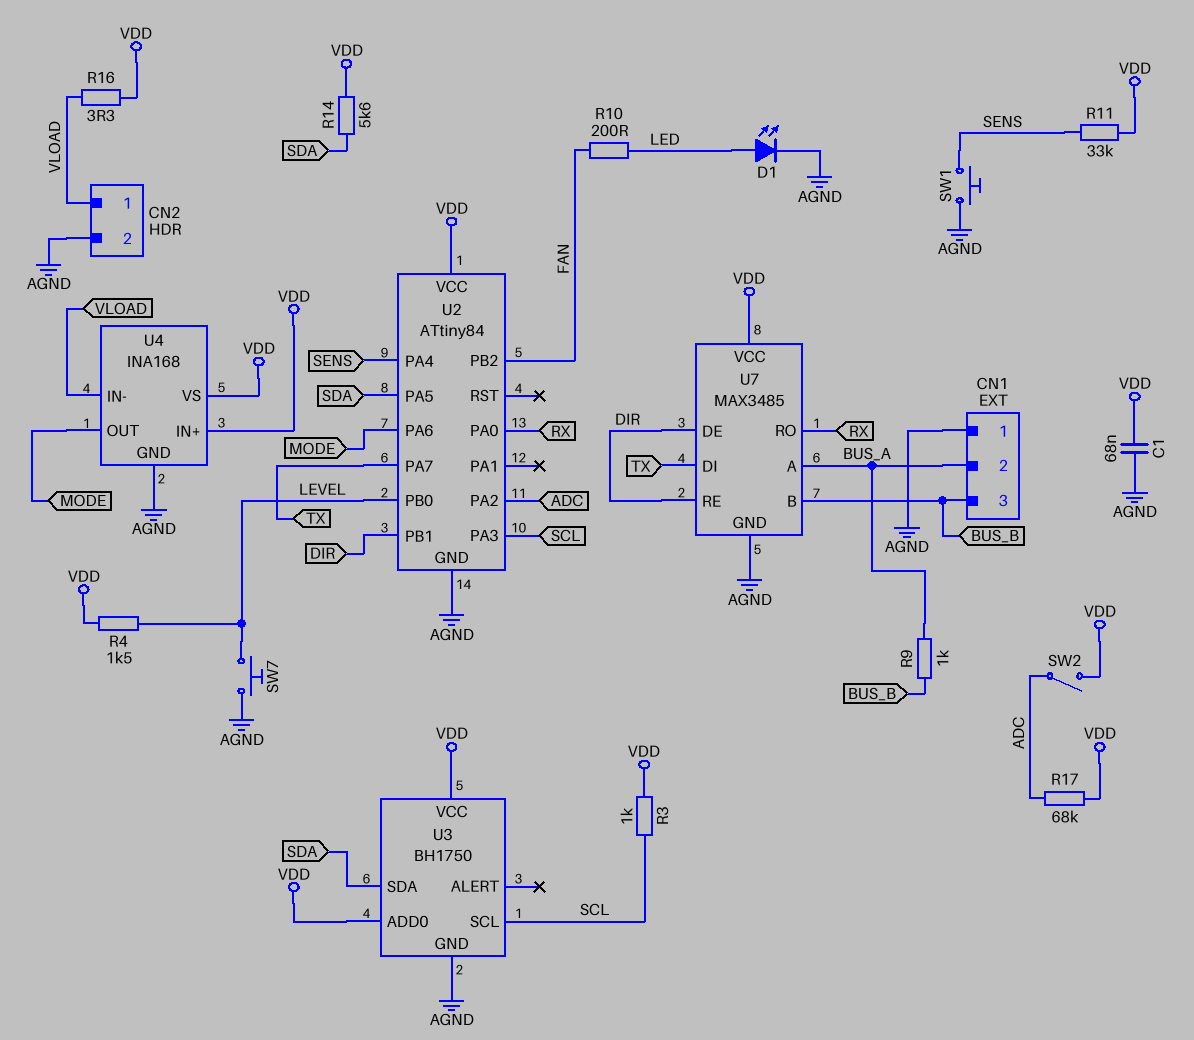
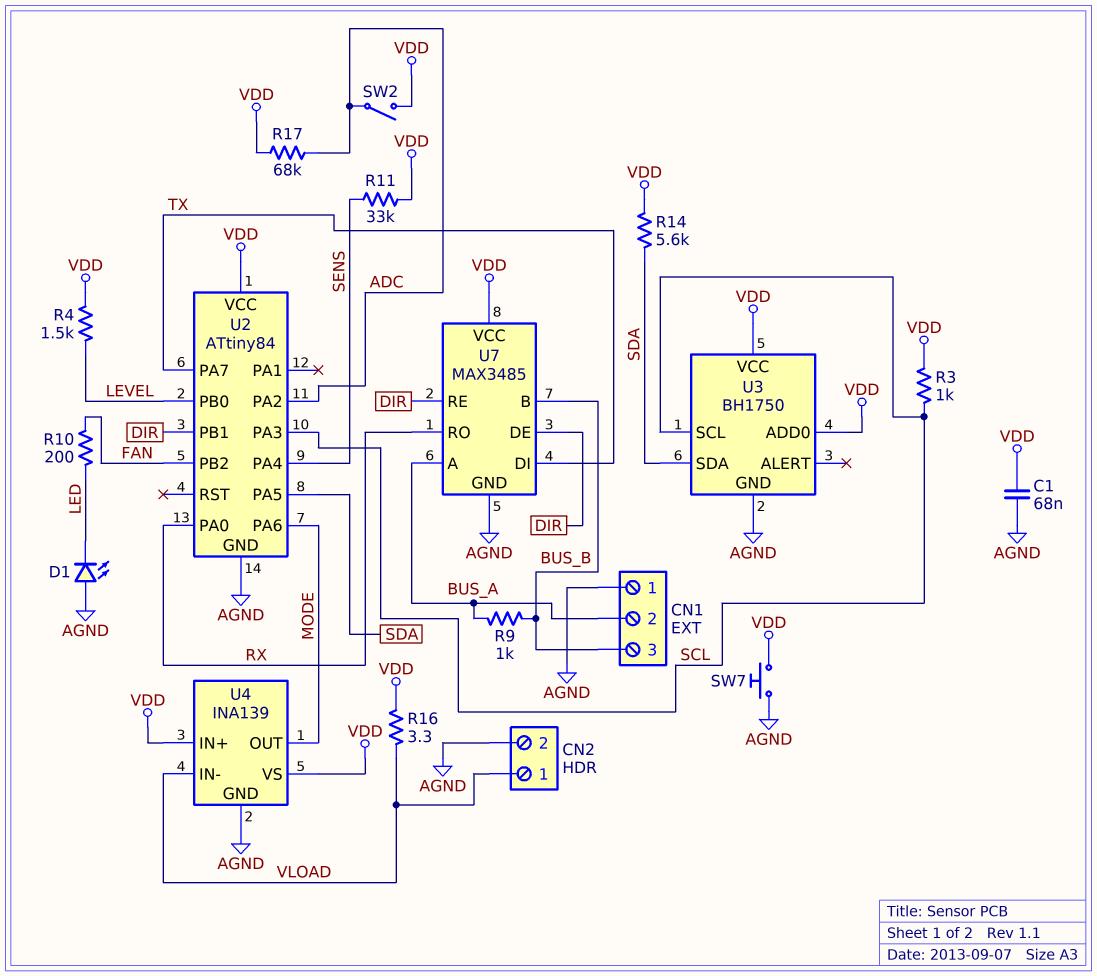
D1: LED (A LED, K AGND) -> LED (A AGND, K LED)
SW1: button (AGND, SENS) -> none
SW7: button (AGND, LEVEL) -> button (AGND, VDD)
U4: INA168 -> INA139

